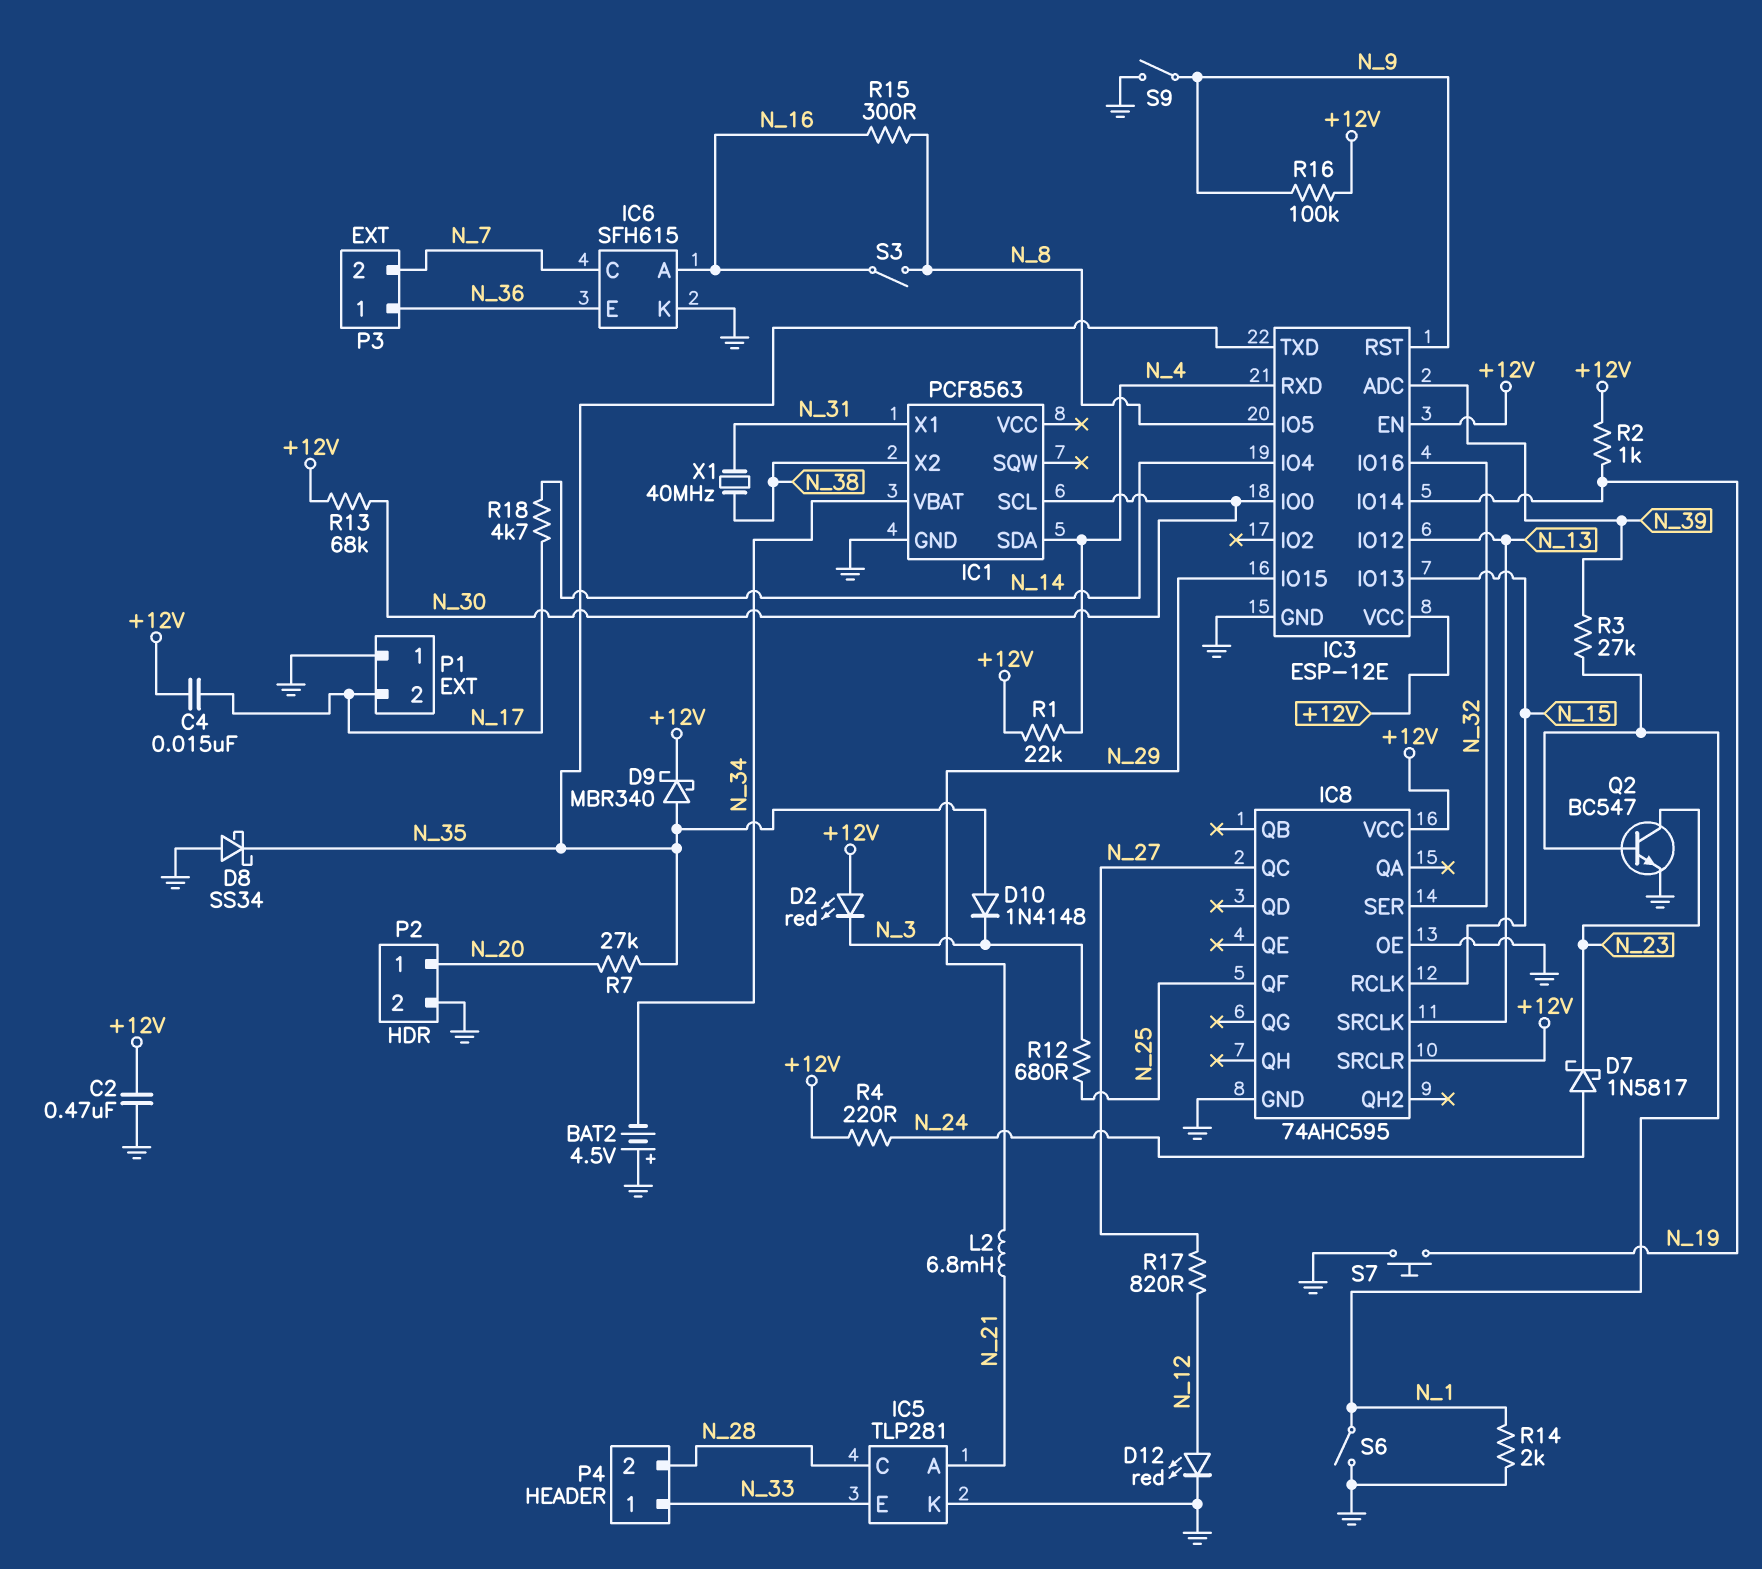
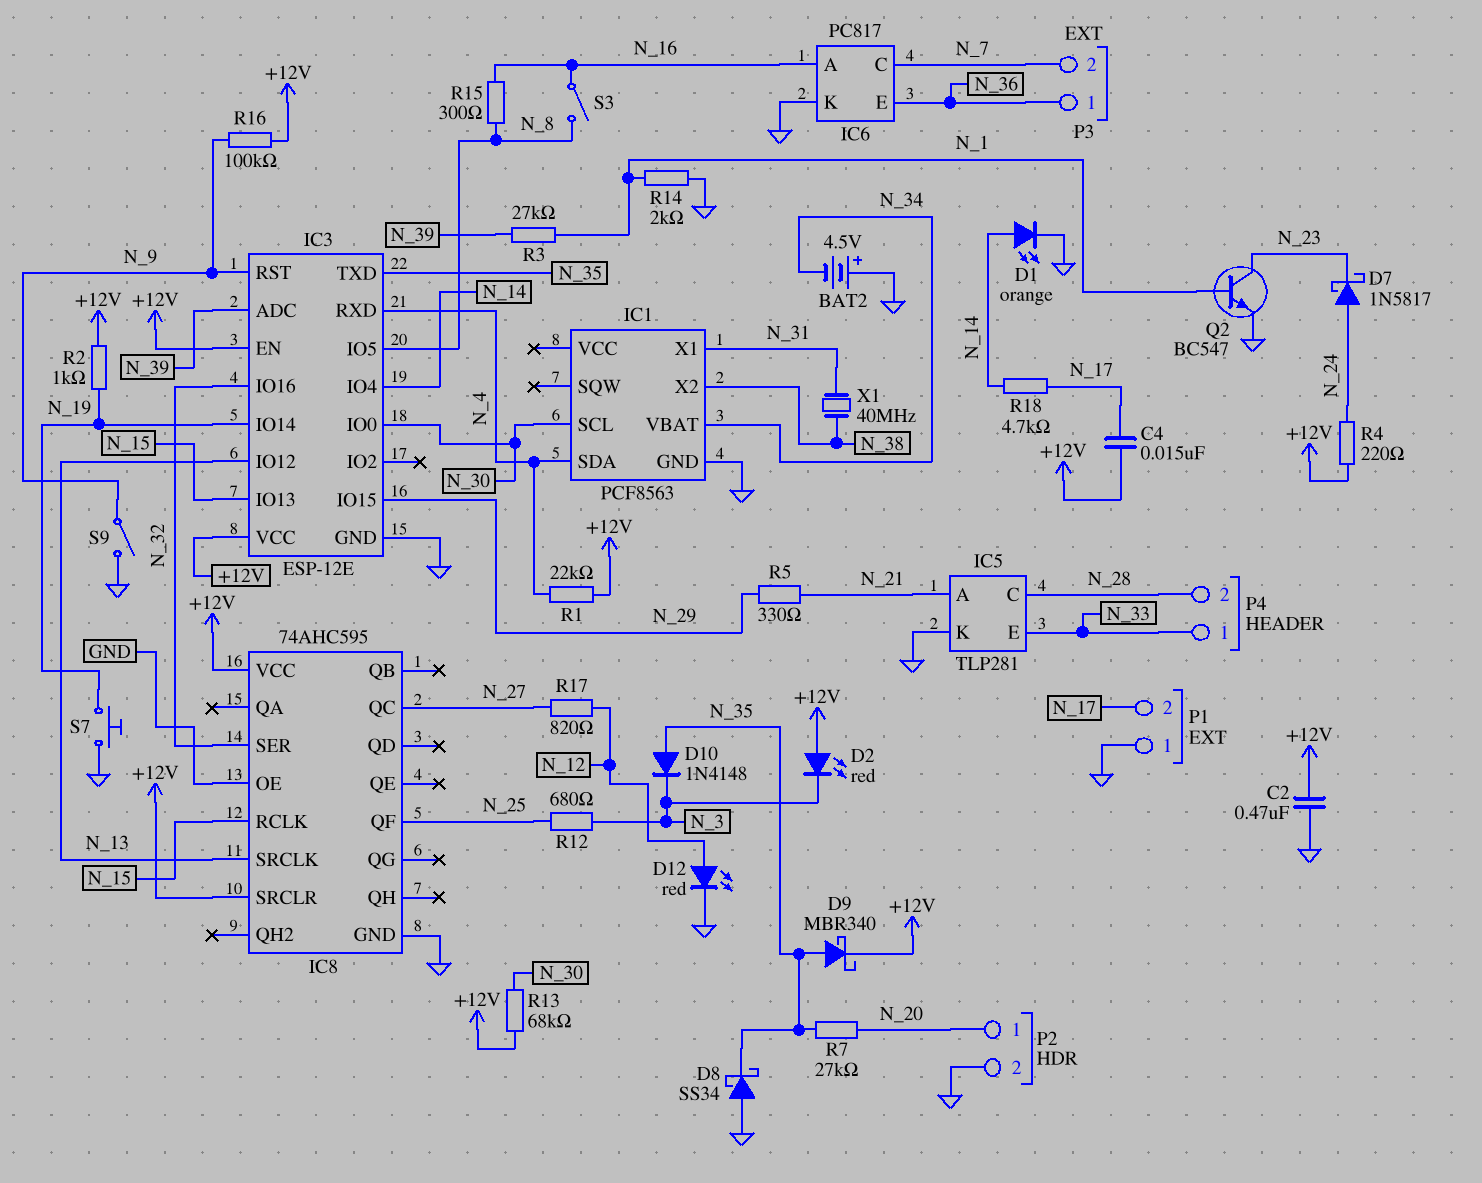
D1: none -> LED orange (A N_14, K GND)
IC6: SFH615 -> PC817
L2: 6.8mH (N_21, N_29) -> none
R5: none -> 330 (N_21, N_29)
S6: switch (GND, N_1) -> none

